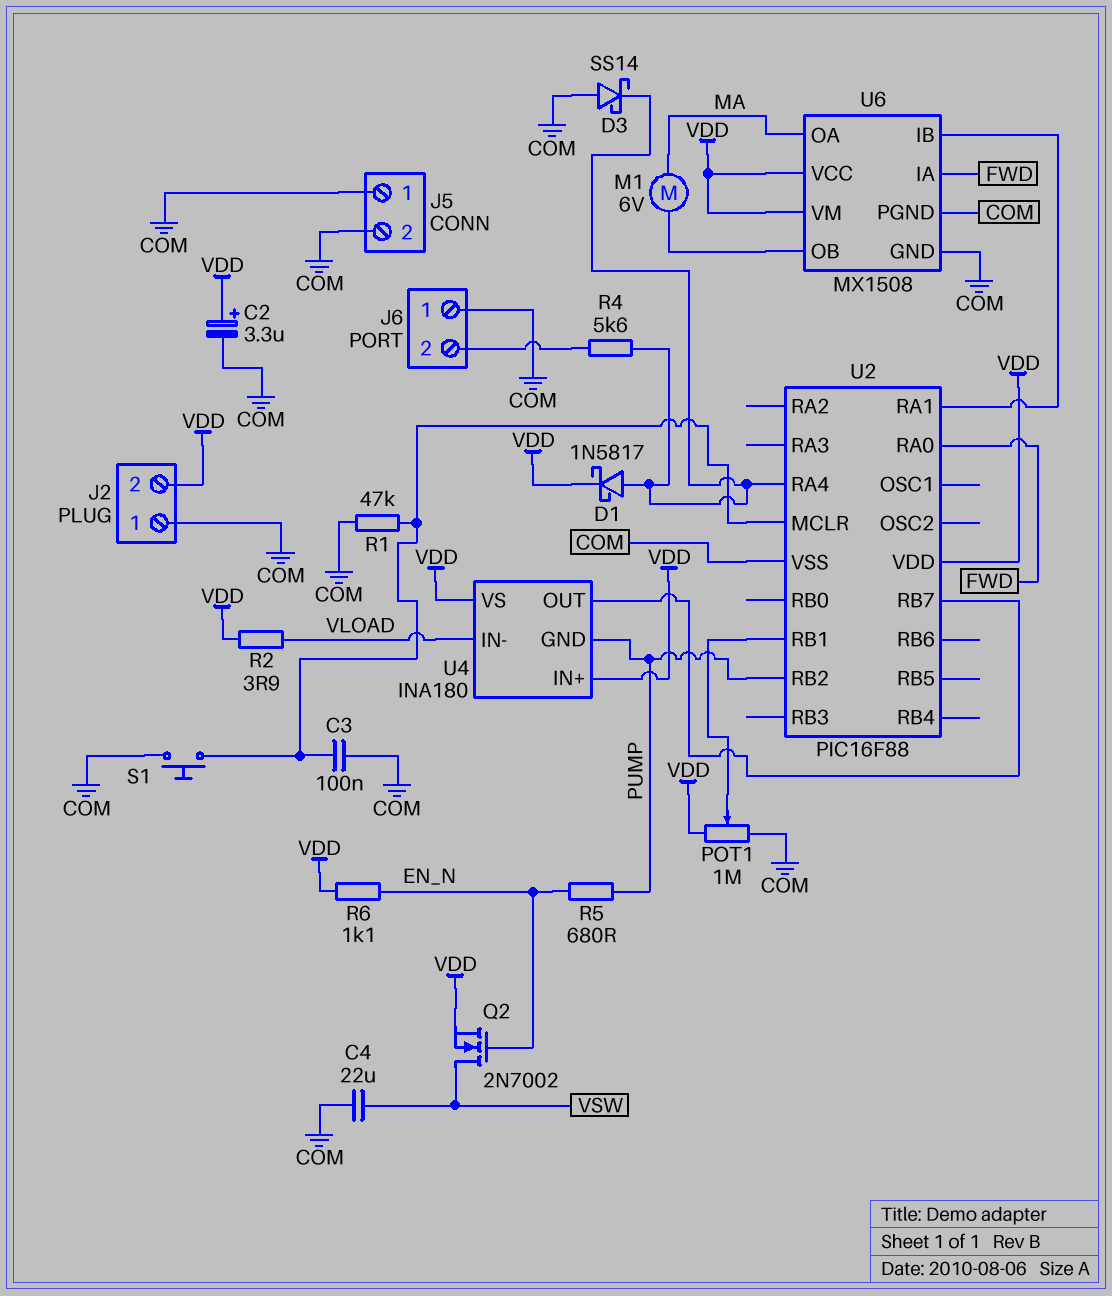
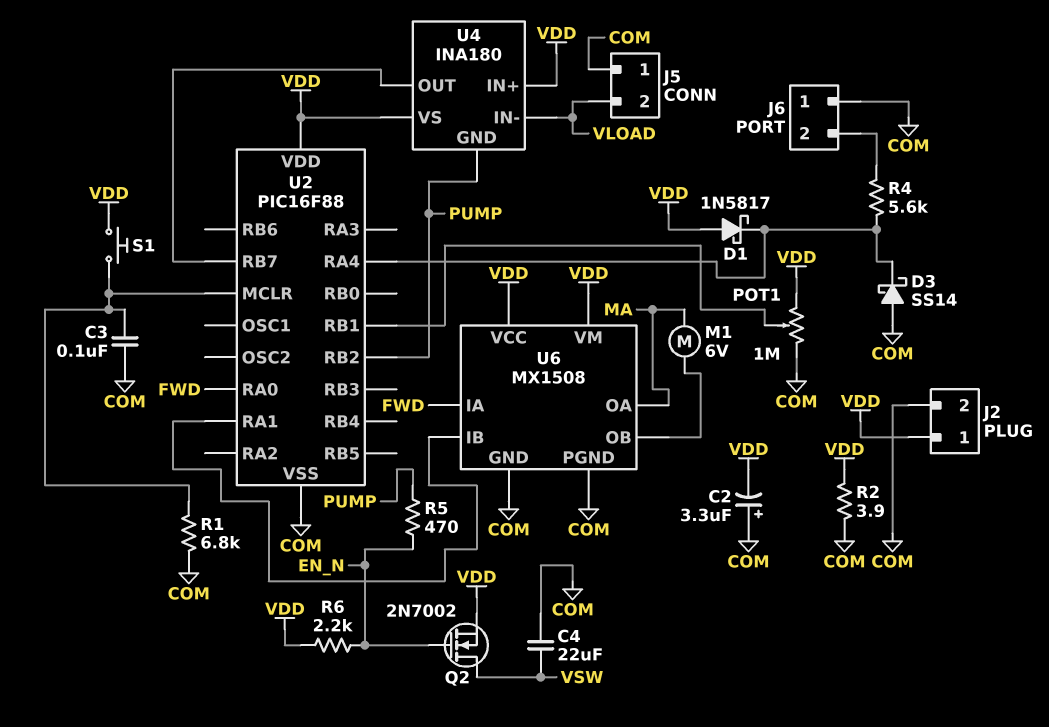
C2: 3.3uF (plus VDD, minus COM) -> 3.3uF (plus COM, minus VDD)
D1: schottky 1N5817 (A U2/RA4, K VDD) -> schottky 1N5817 (A VDD, K U2/RA4)
J2 pin 1: COM -> VDD
J2 pin 2: VDD -> COM
J5 pin 2: COM -> VLOAD
R1: 47k (COM, U2/MCLR) -> 6.8k (COM, U2/MCLR)
R2: 3.9 (VDD, VLOAD) -> 3.9 (COM, VDD)
R5: 680 (EN_N, PUMP) -> 470 (EN_N, PUMP)
R6: 1.1k (EN_N, VDD) -> 2.2k (EN_N, VDD)
S1: button (COM, U2/MCLR) -> button (U2/MCLR, VDD)

